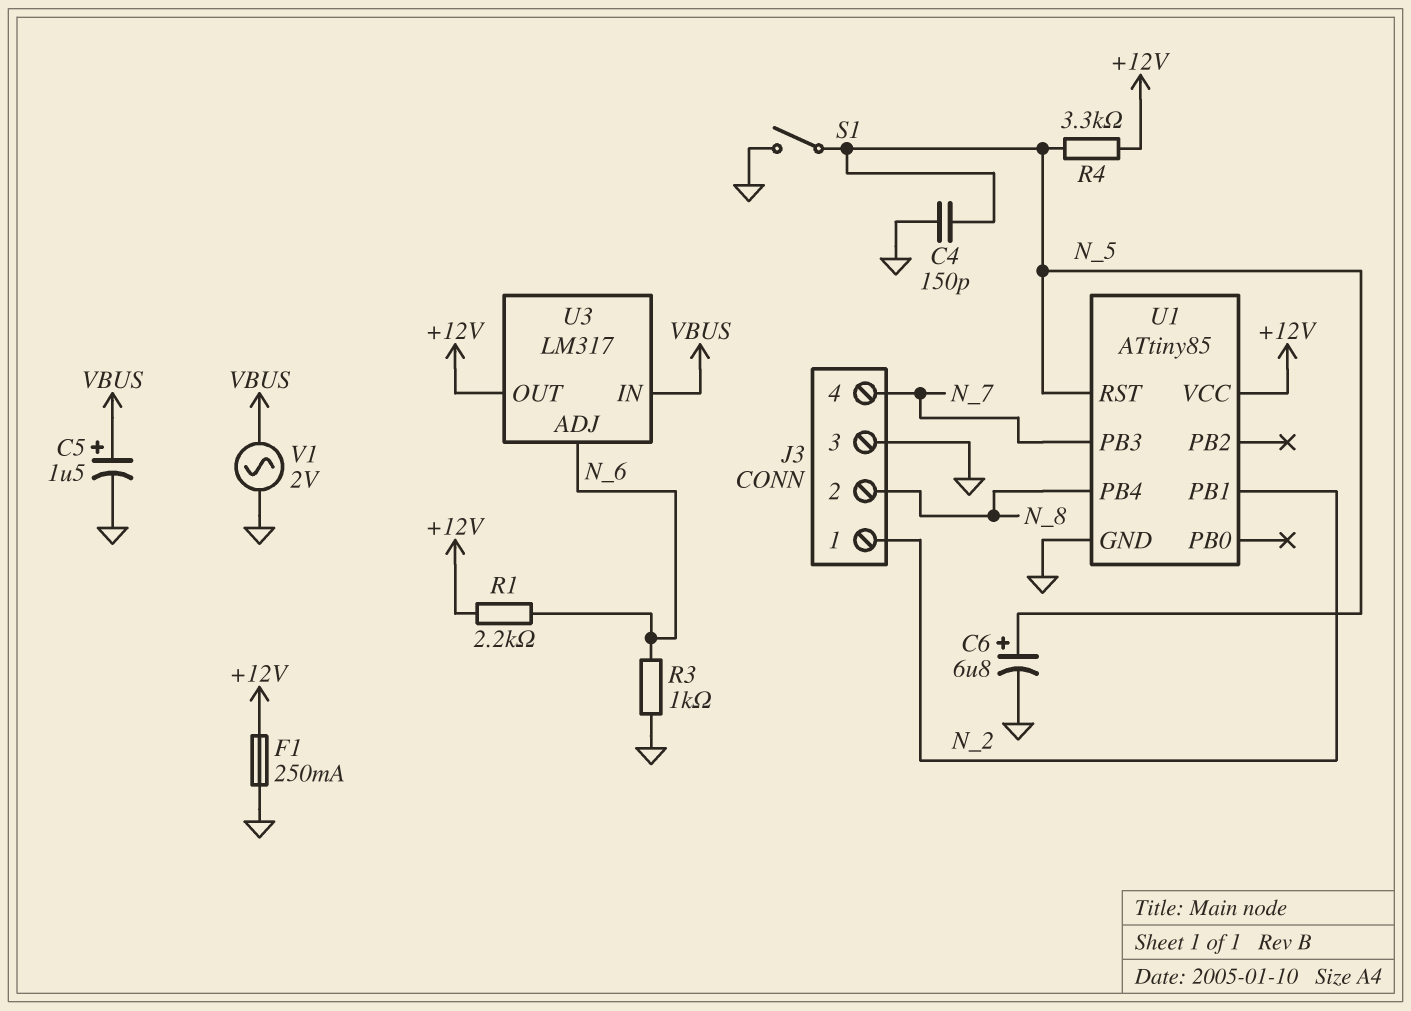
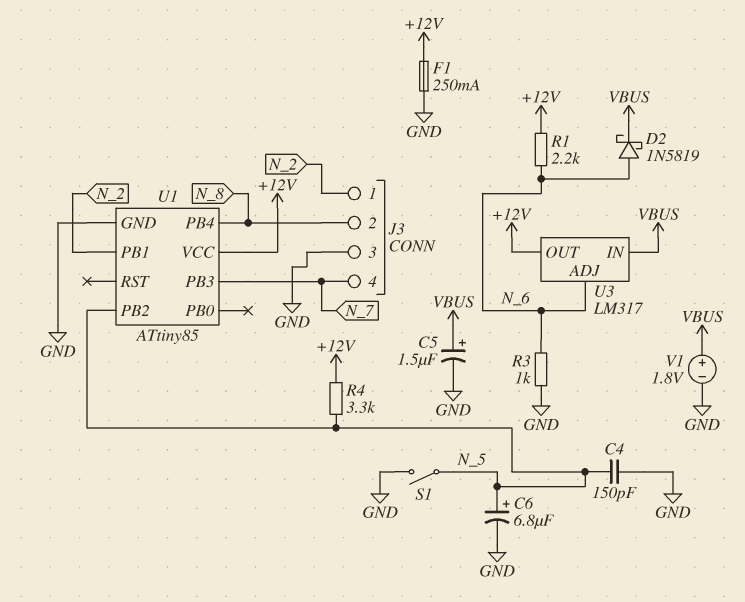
D2: none -> schottky 1N5819 (A N_6, K VBUS)
U1 pin PB2: none -> N_5
U1 pin RST: N_5 -> none
V1: AC 2V (GND, VBUS) -> 1.8V (plus VBUS, minus GND)

